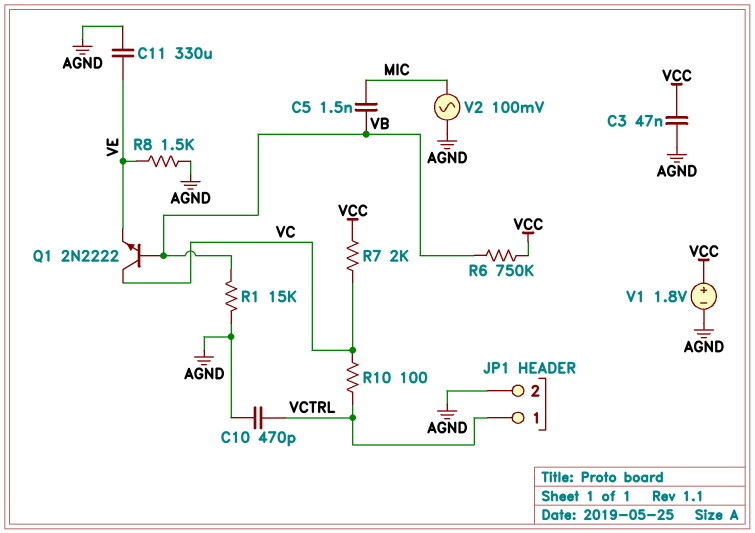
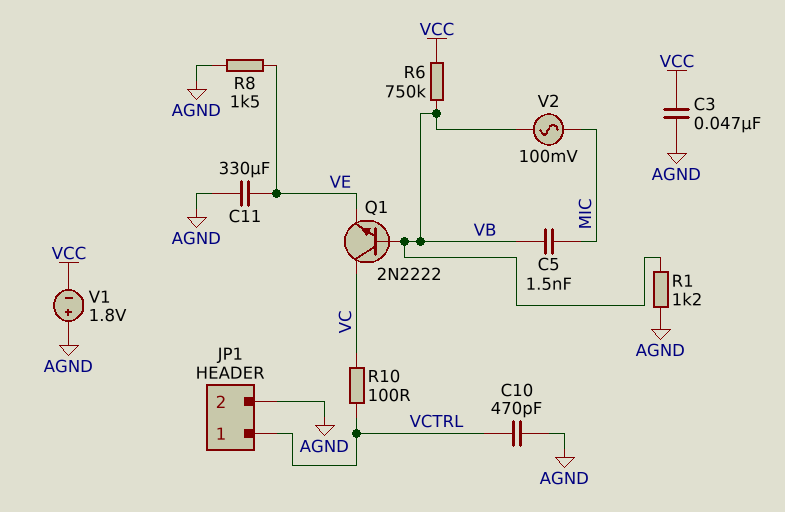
R1: 15k (AGND, VB) -> 1.2k (AGND, VB)
R7: 2k (VC, VCC) -> none
V1: 1.8V (plus VCC, minus AGND) -> 1.8V (plus AGND, minus VCC)
V2: AC 100mV (AGND, MIC) -> AC 100mV (MIC, VB)

